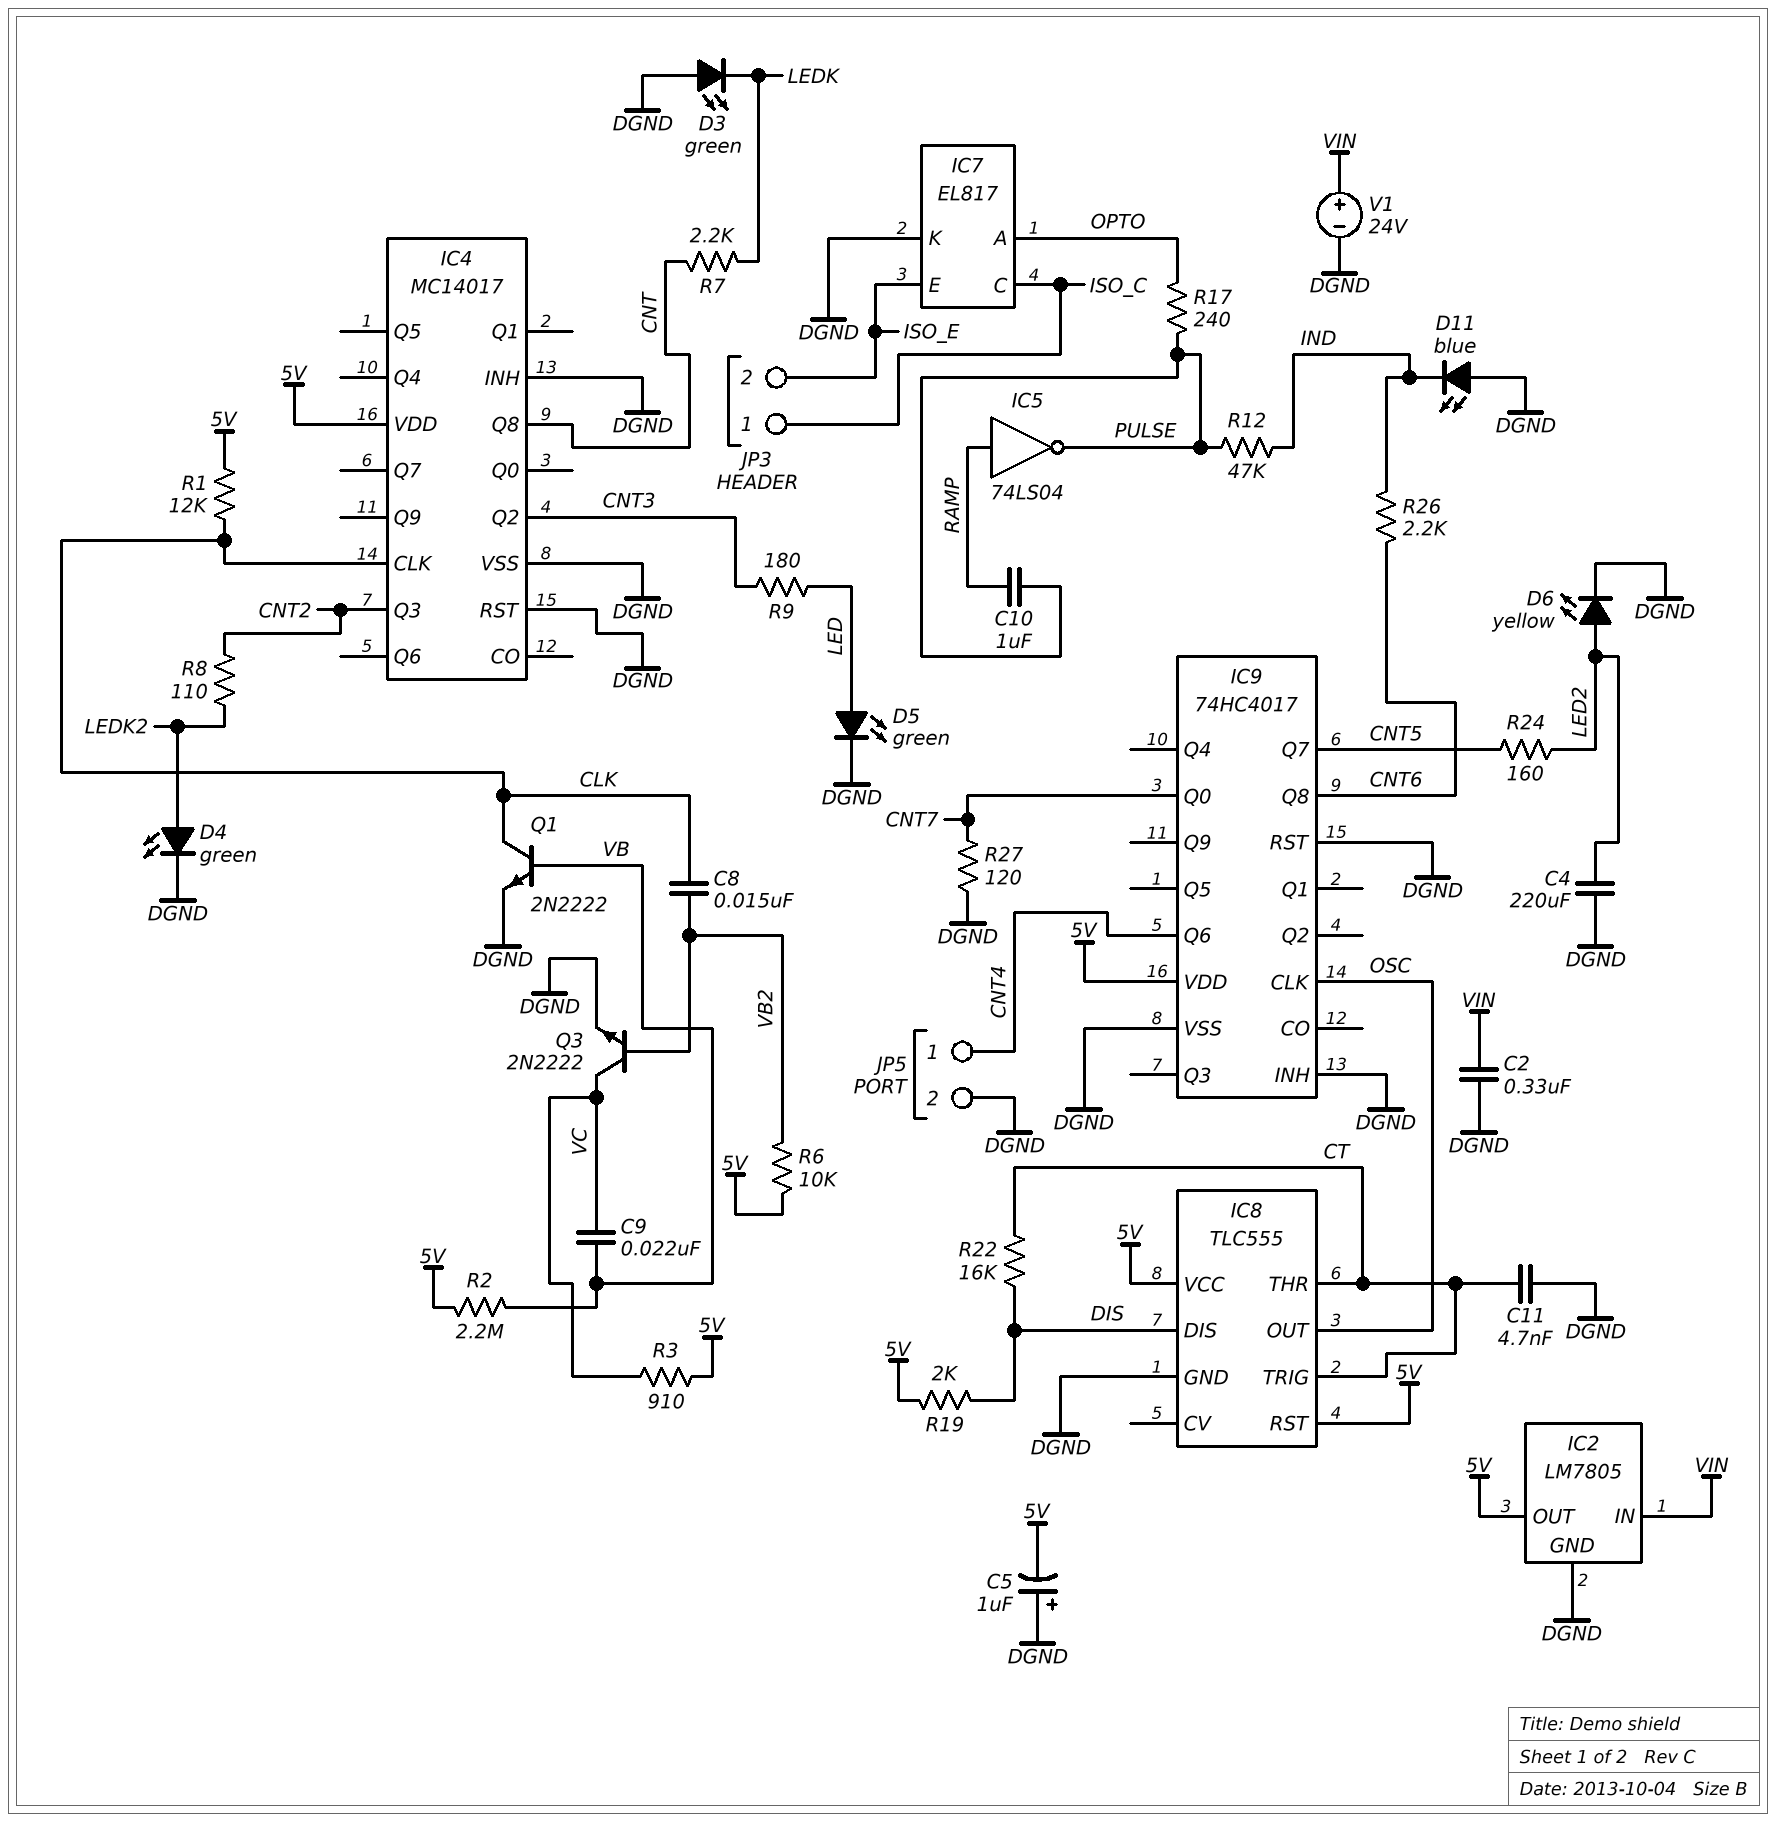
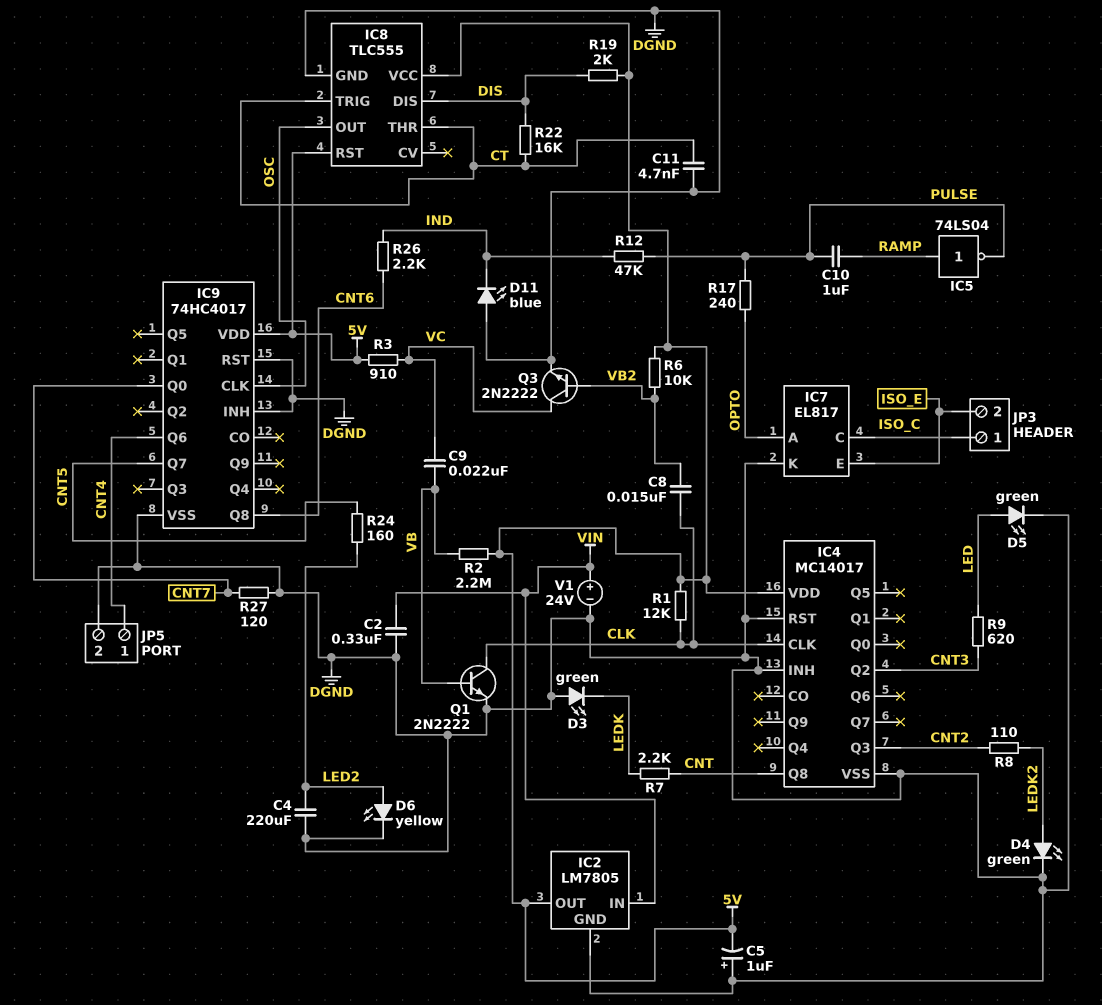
R9: 180 (CNT3, LED) -> 620 (CNT3, LED)

